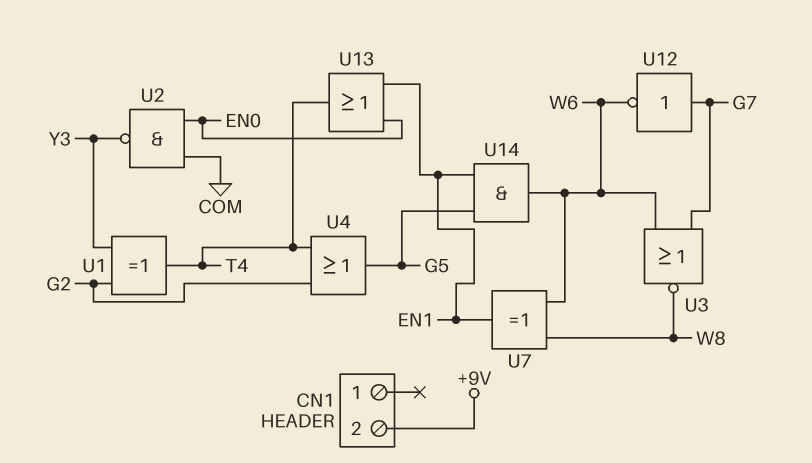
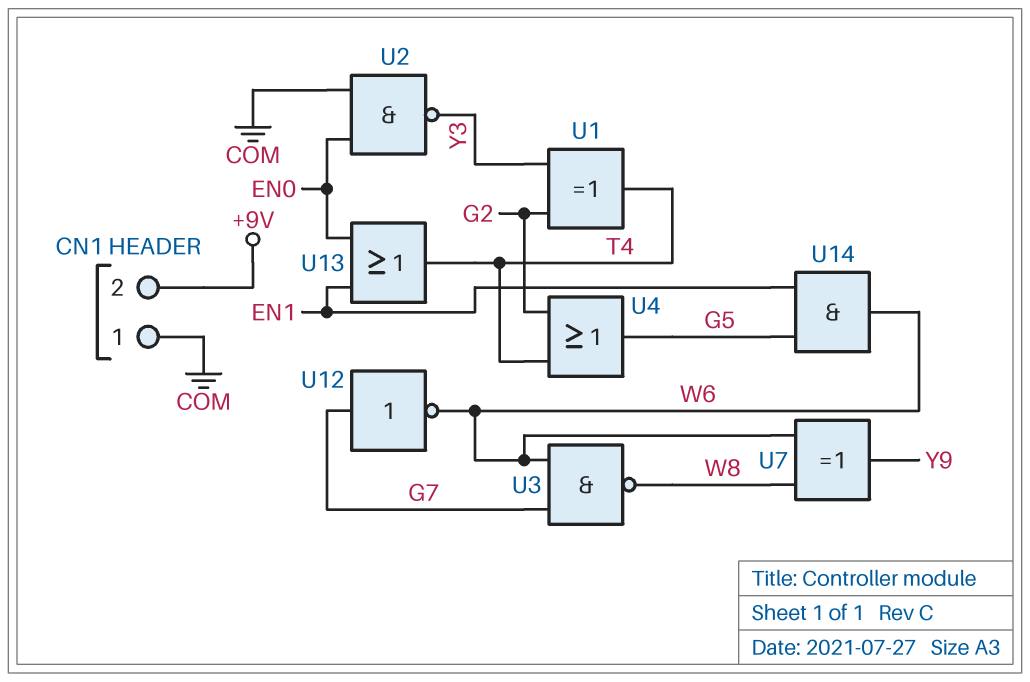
CN1 pin 1: none -> COM
U3: NOR (in G7, in W6, out W8) -> NAND (in G7, in W6, out W8)
U7: XOR (in W6, in W8, out EN1) -> XOR (in W6, in W8, out Y9)

